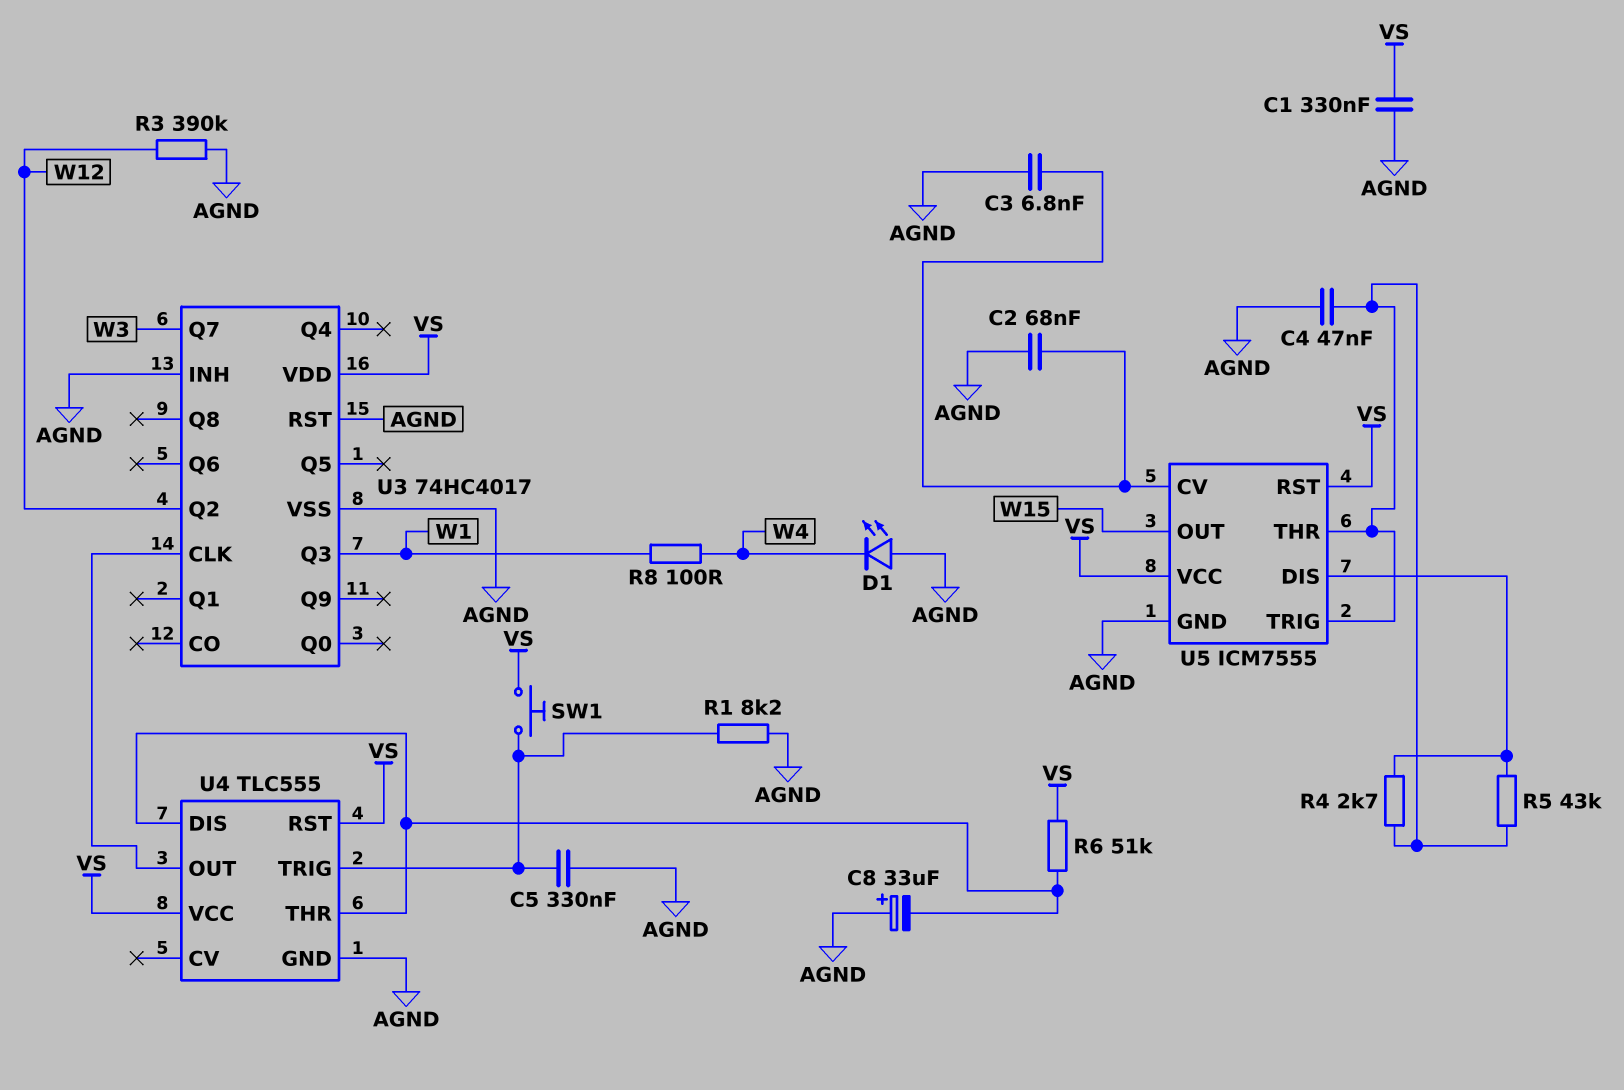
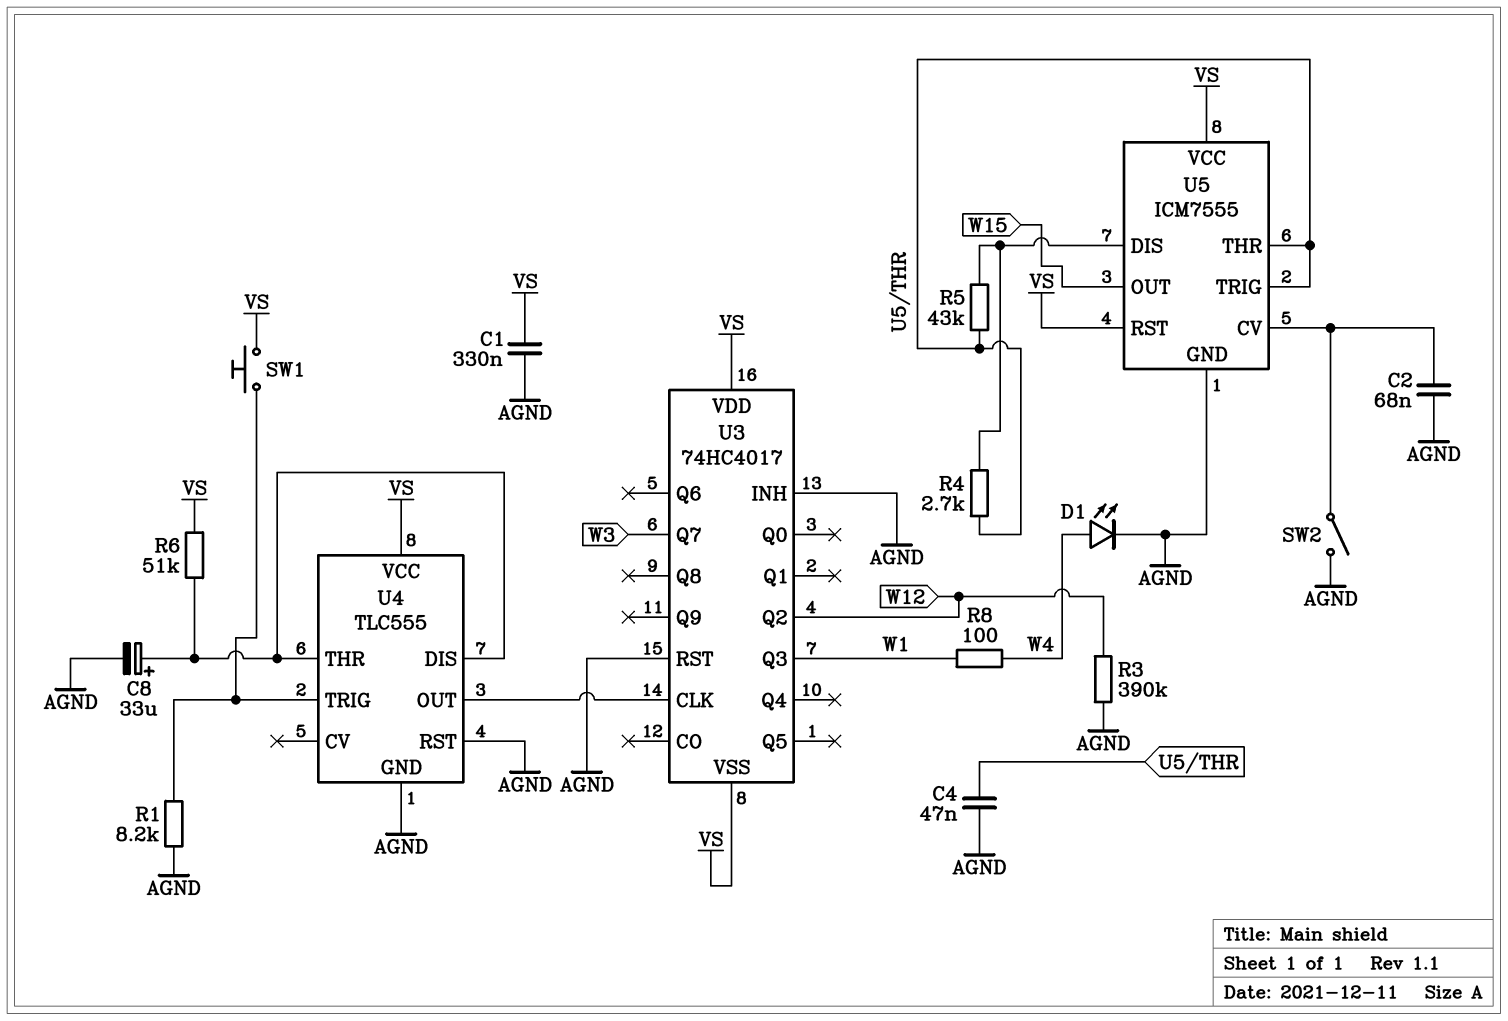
C3: 6.8nF (AGND, U5/CV) -> none
C5: 330nF (AGND, U4/TRIG) -> none
C8: 33uF (plus AGND, minus U4/DIS) -> 33uF (plus U4/DIS, minus AGND)
D1: LED (A AGND, K W4) -> LED (A W4, K AGND)
SW2: none -> switch (AGND, U5/CV)
U3 pin VSS: AGND -> VS
U4 pin RST: VS -> AGND

